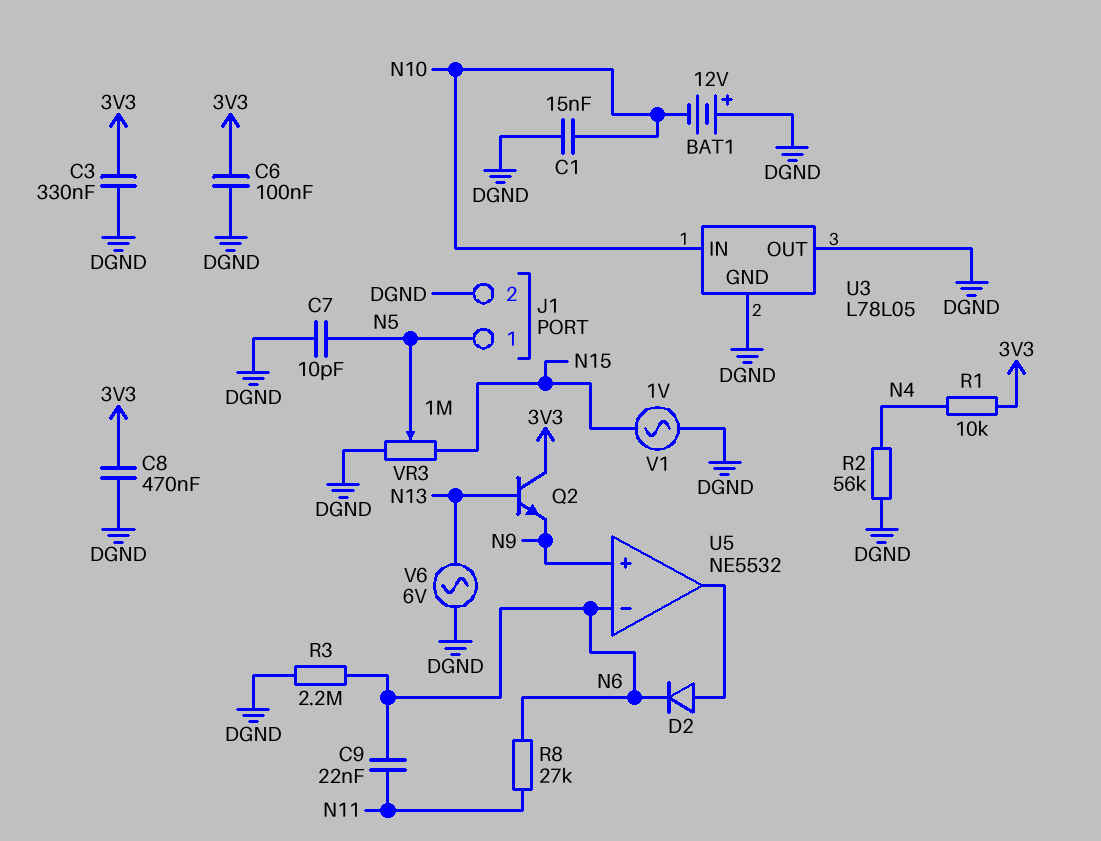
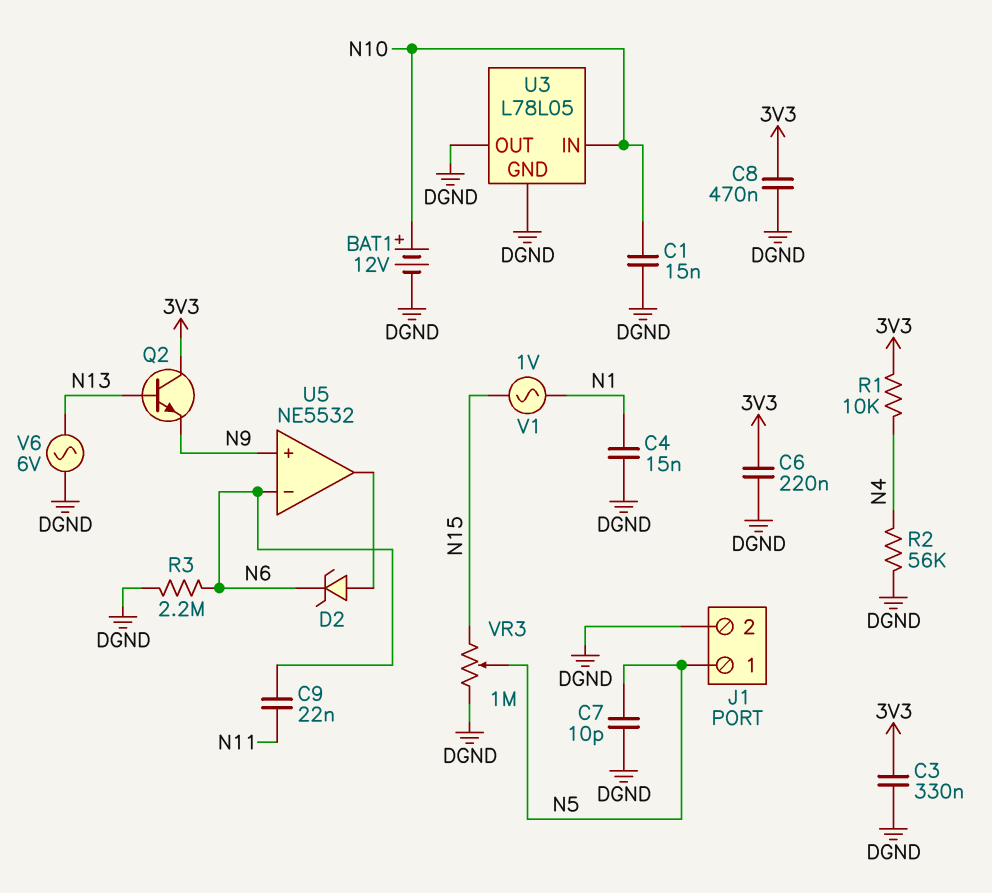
BAT1: 12V (plus DGND, minus N10) -> 12V (plus N10, minus DGND)
C4: none -> 15nF (DGND, N1)
C6: 100nF (3V3, DGND) -> 220nF (3V3, DGND)
D2: diode (A U5/out, K N6) -> zener (A U5/out, K N6)
R8: 27k (N6, N11) -> none
V1: AC 1V (DGND, N15) -> AC 1V (N1, N15)

